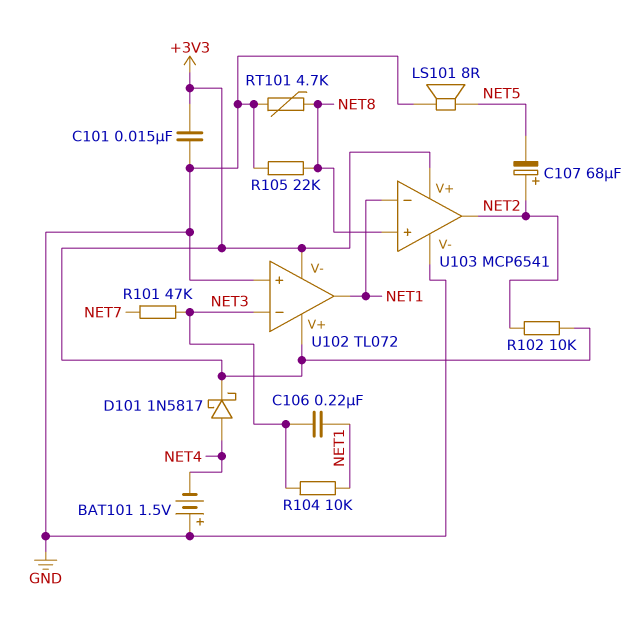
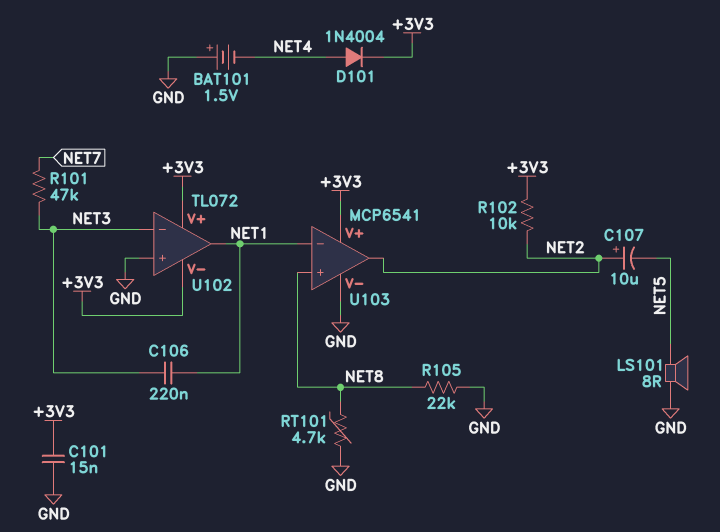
C107: 68uF (plus NET2, minus NET5) -> 10uF (plus NET2, minus NET5)
D101: schottky 1N5817 (A NET4, K +3V3) -> diode 1N4004 (A NET4, K +3V3)
R104: 10k (NET1, NET3) -> none

